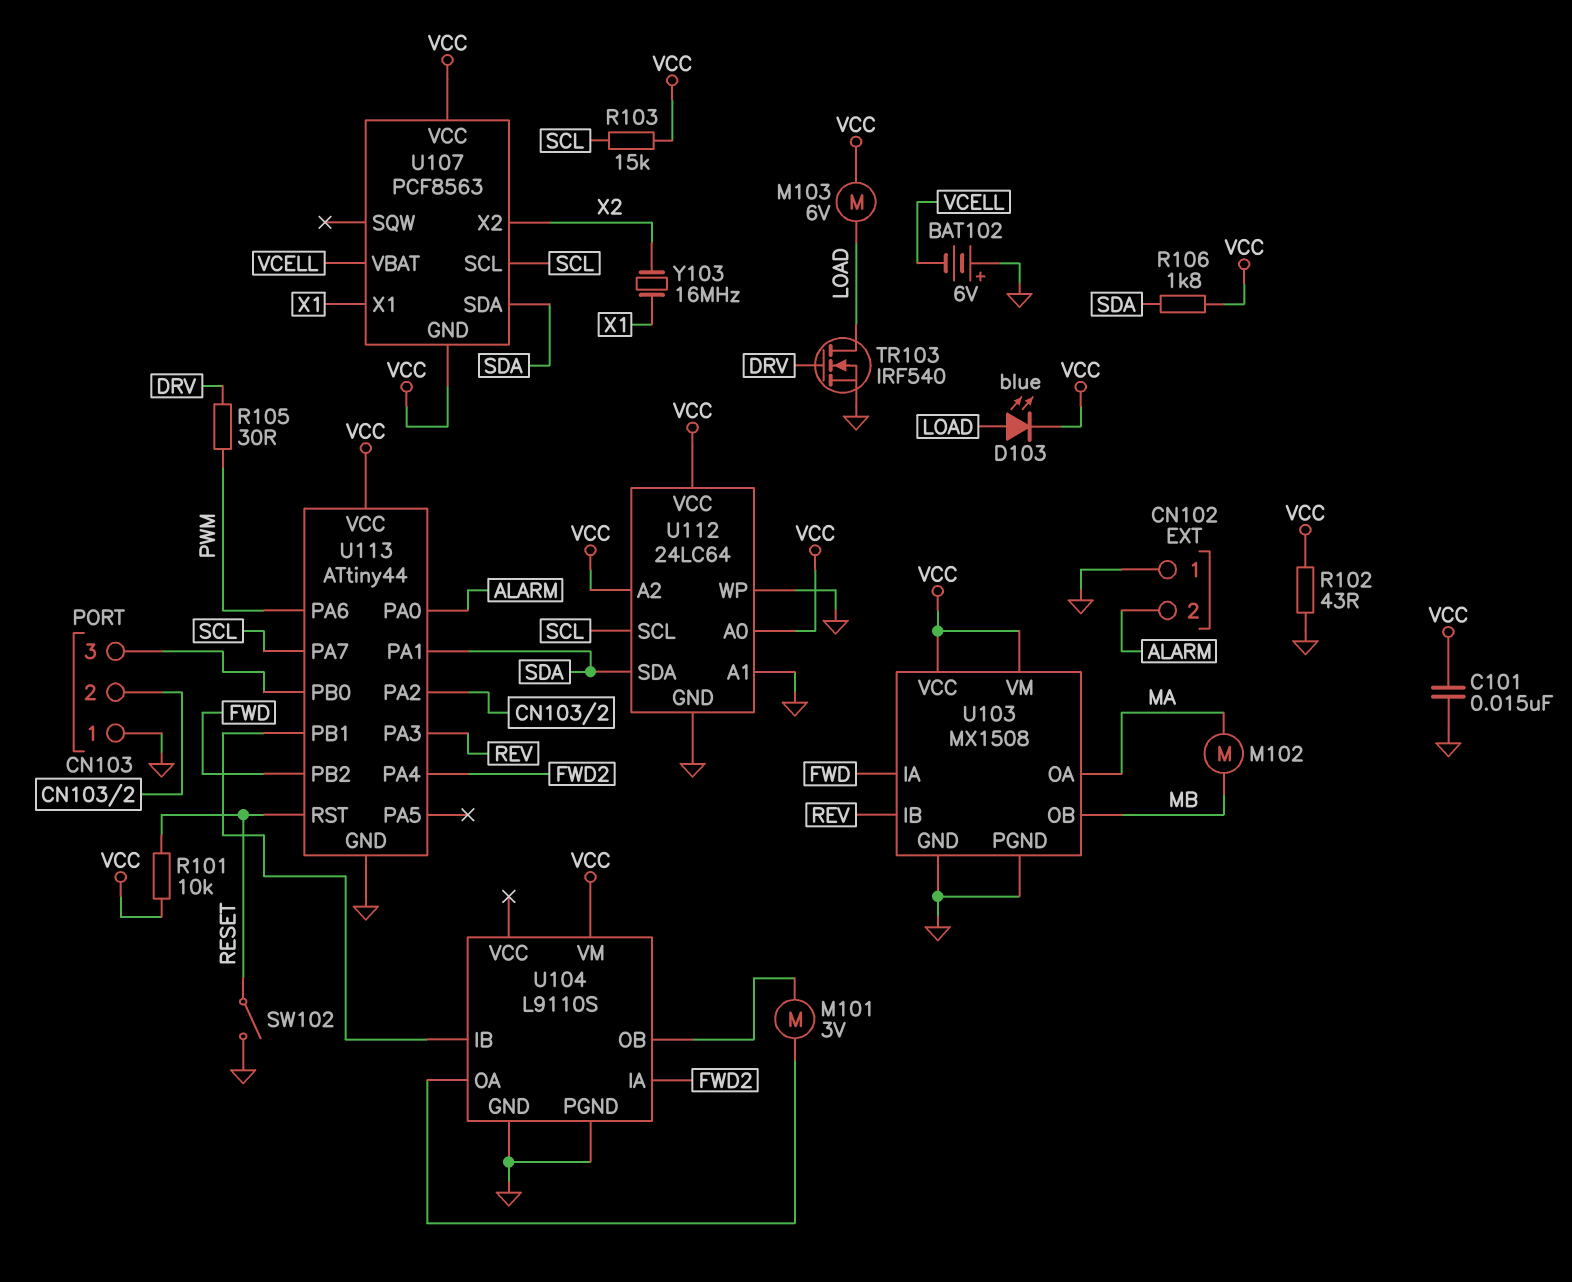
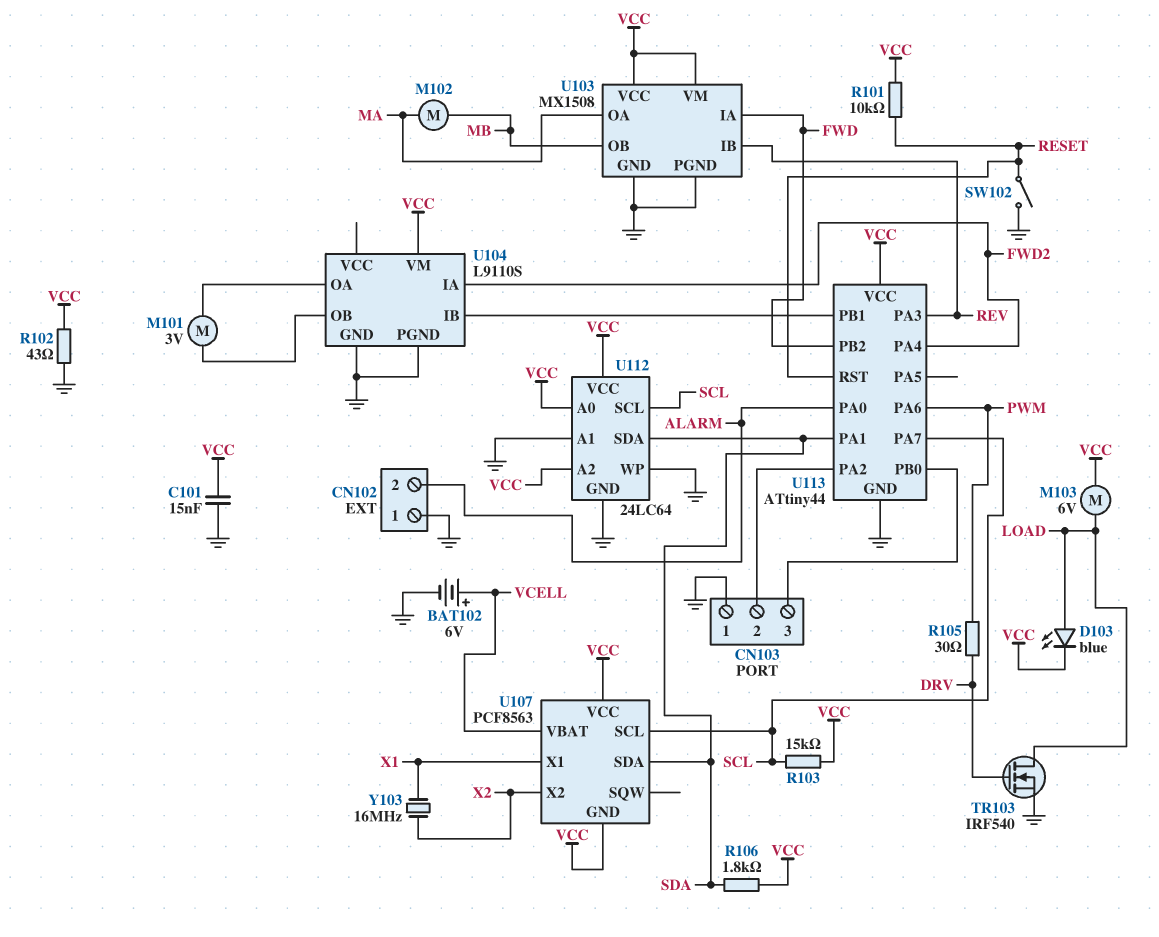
BAT102: 6V (plus GND, minus VCELL) -> 6V (plus VCELL, minus GND)

